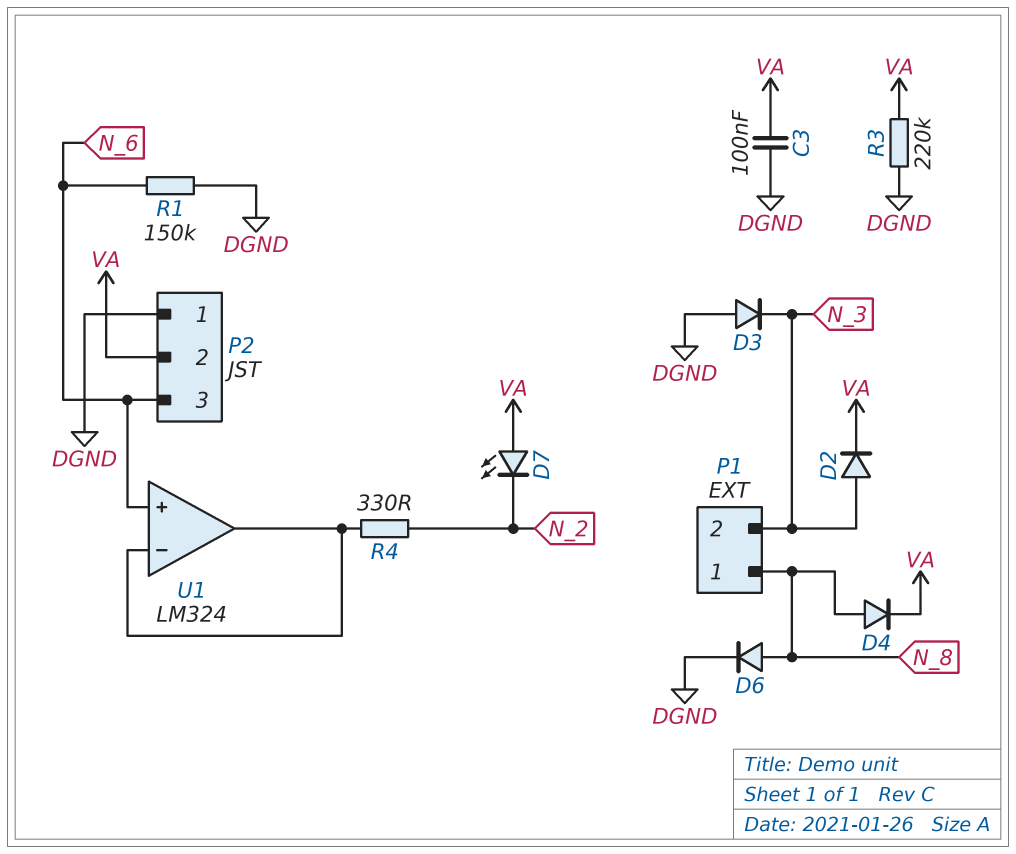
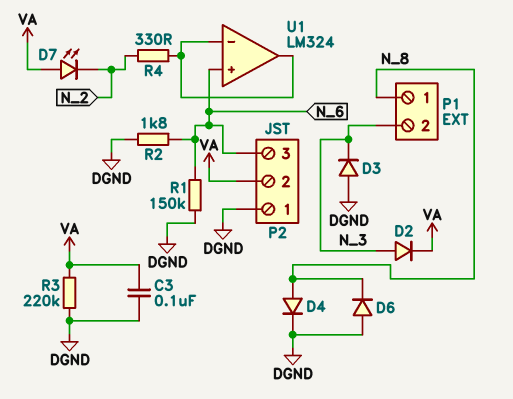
D4: diode (A N_8, K VA) -> diode (A N_8, K DGND)
D6: diode (A N_8, K DGND) -> diode (A DGND, K N_8)
R2: none -> 1.8k (DGND, N_6)

